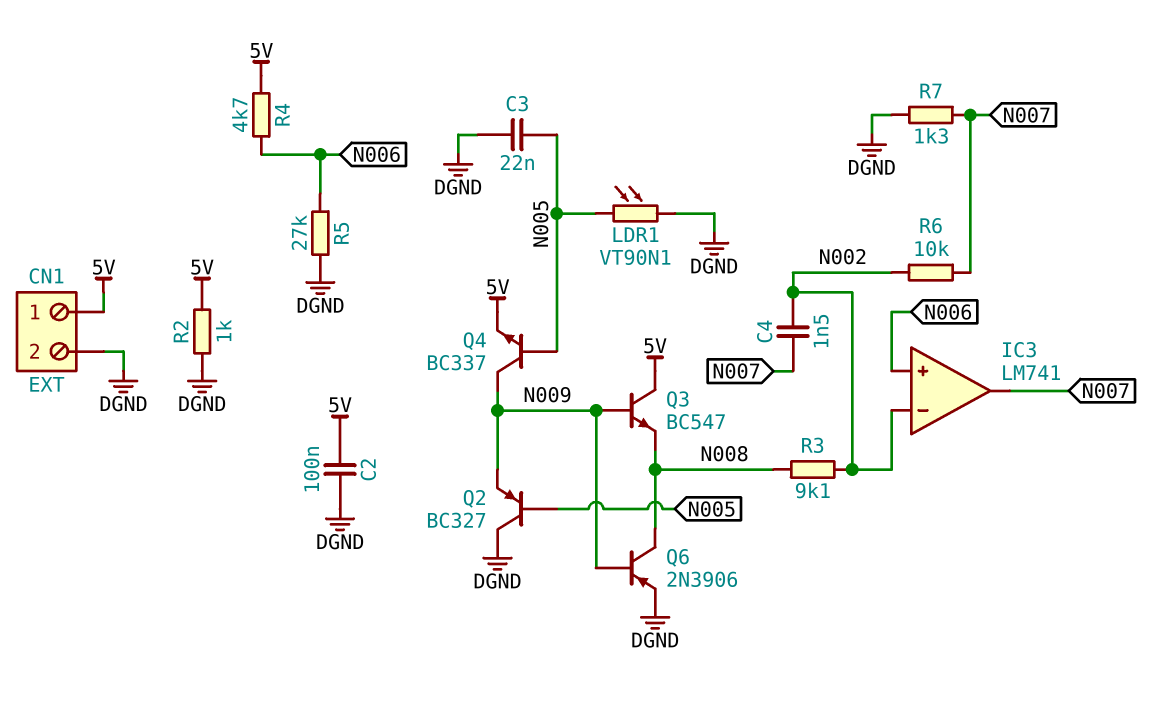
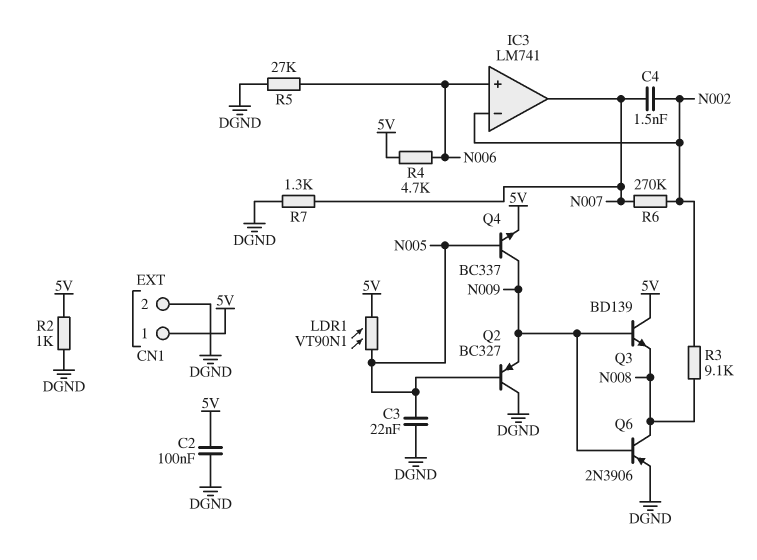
LDR1: VT90N1 (DGND, N005) -> VT90N1 (5V, N005)
Q3: NPN BC547 (B N009, C 5V, E N008) -> NPN BD139 (B N009, C 5V, E N008)
R6: 10k (N002, N007) -> 270k (N002, N007)

